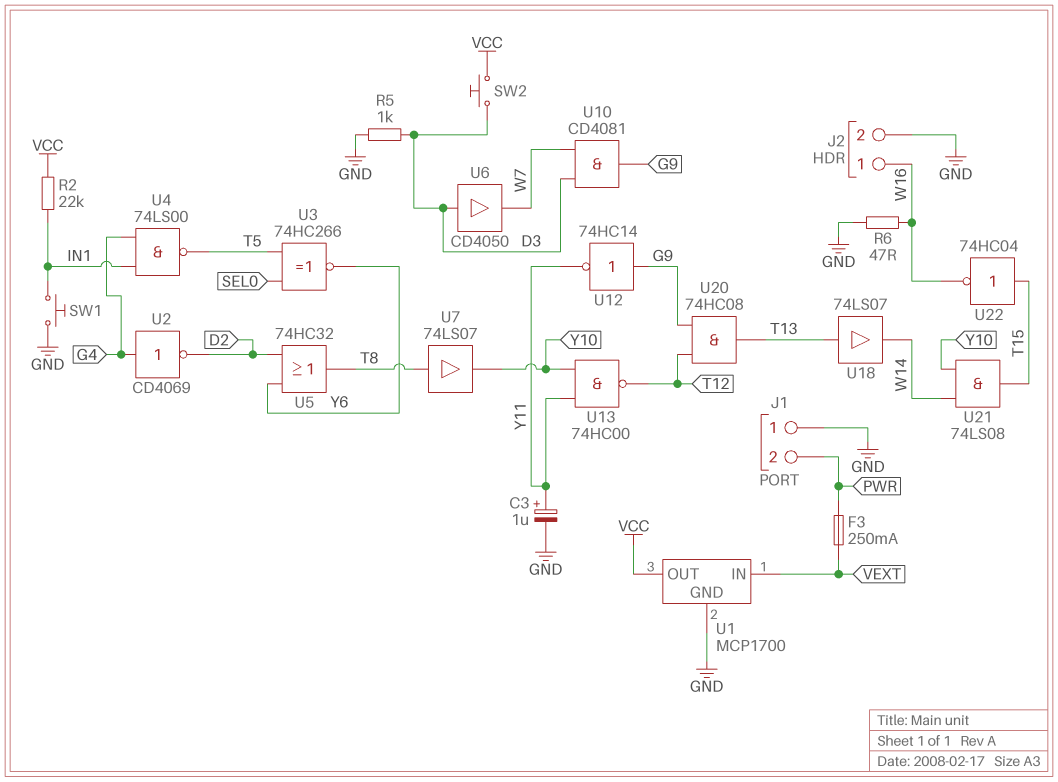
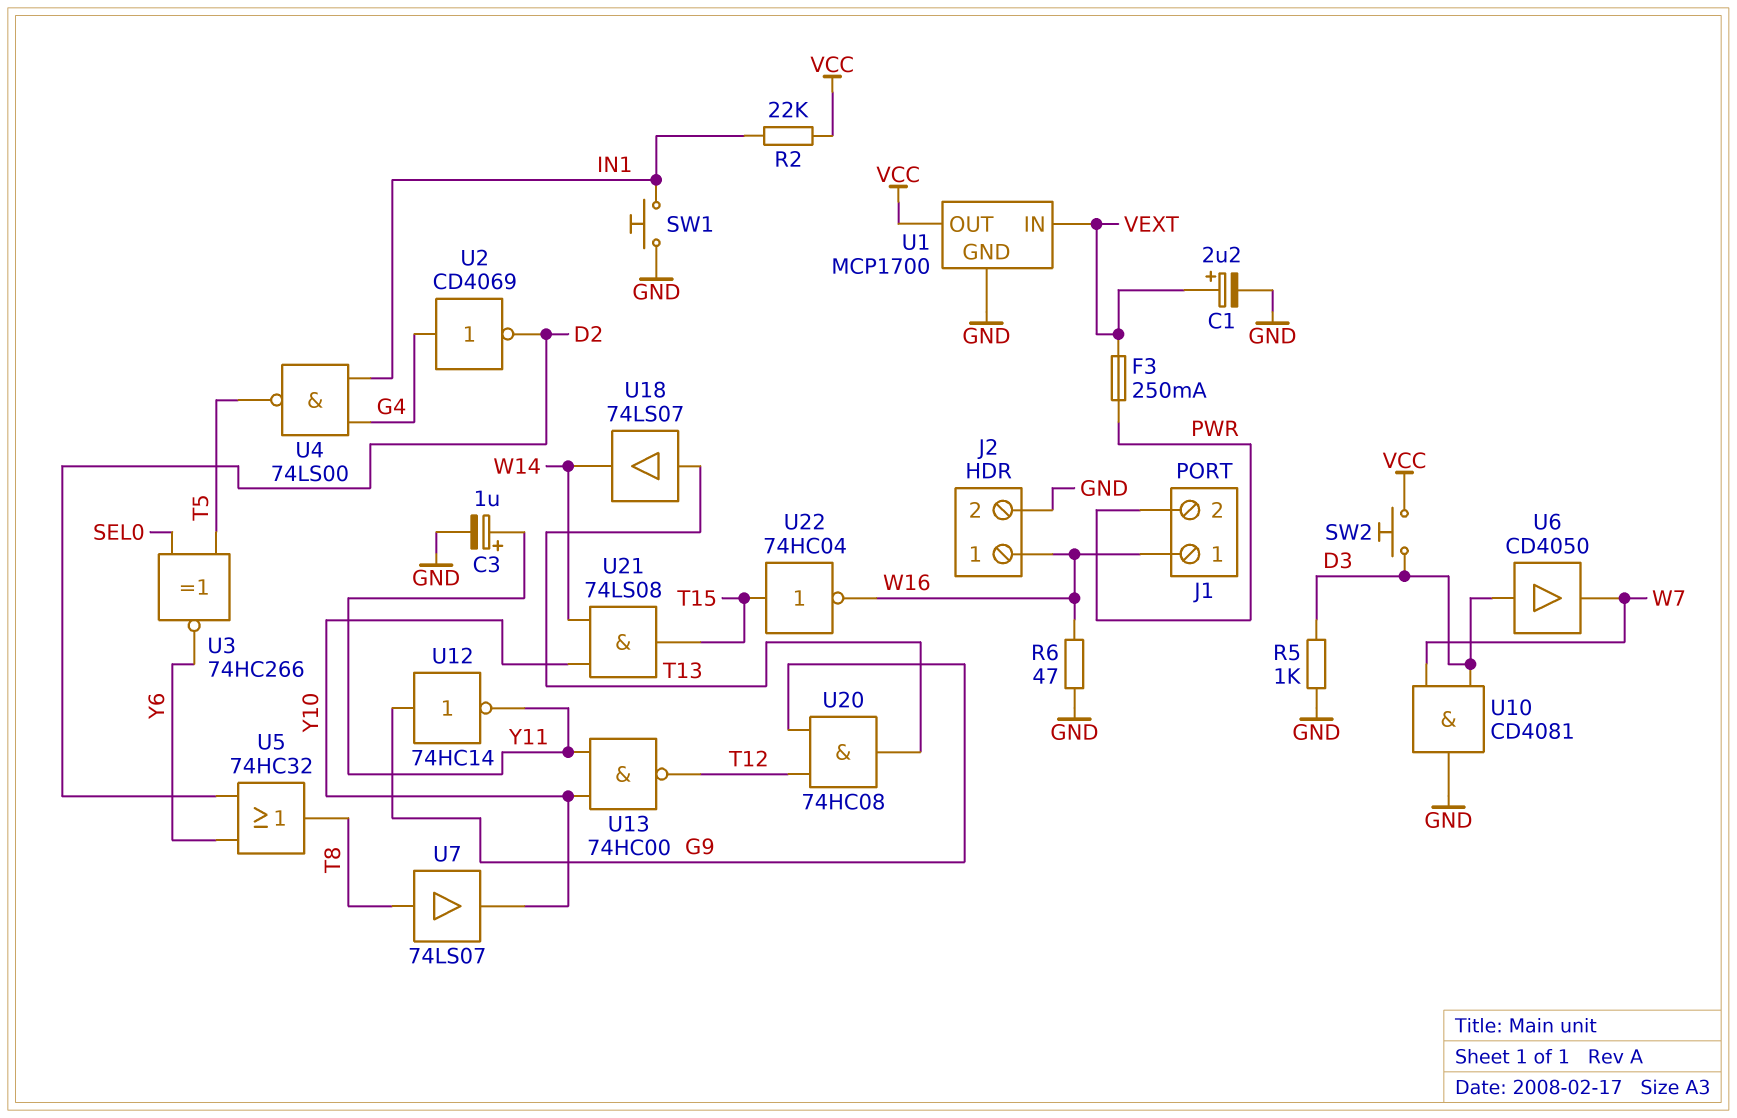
C1: none -> 2.2uF (plus VEXT, minus GND)
J1 pin 1: GND -> W16
U10: AND CD4081 (in D3, in W7, out G9) -> AND CD4081 (in D3, in W7, out GND)

